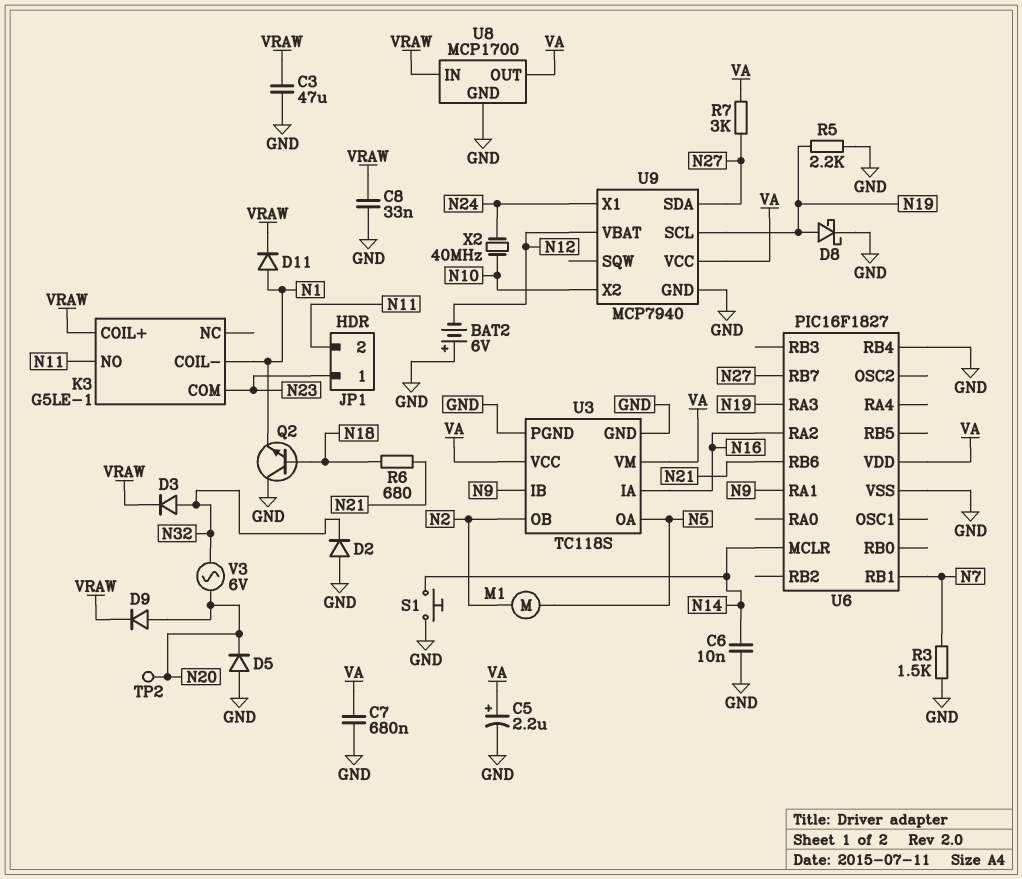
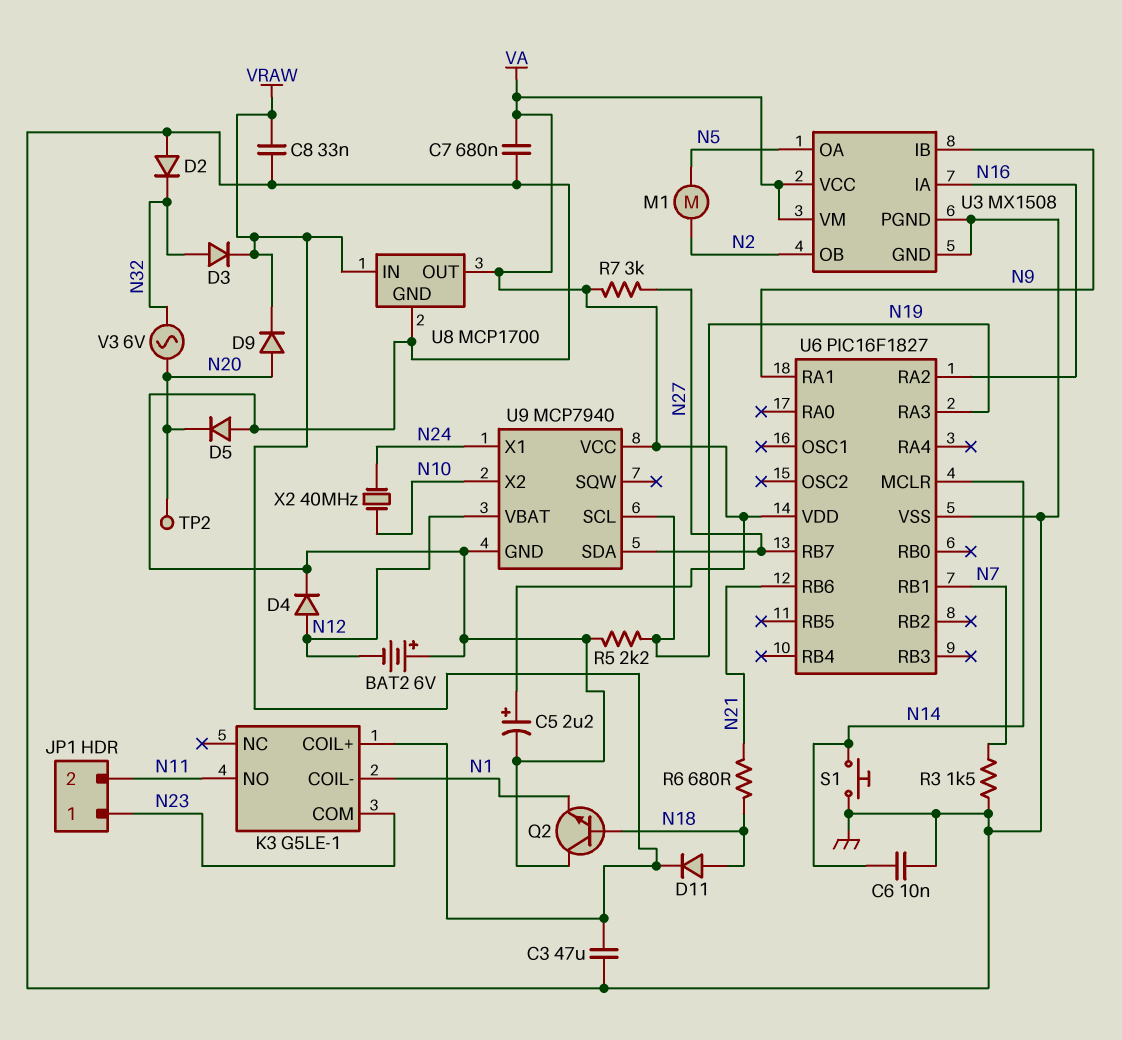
D4: none -> diode (A N12, K GND)
D8: schottky (A N19, K GND) -> none
D11: diode (A N1, K VRAW) -> diode (A N18, K VRAW)
U3: TC118S -> MX1508
U6 pin RB4: GND -> none

